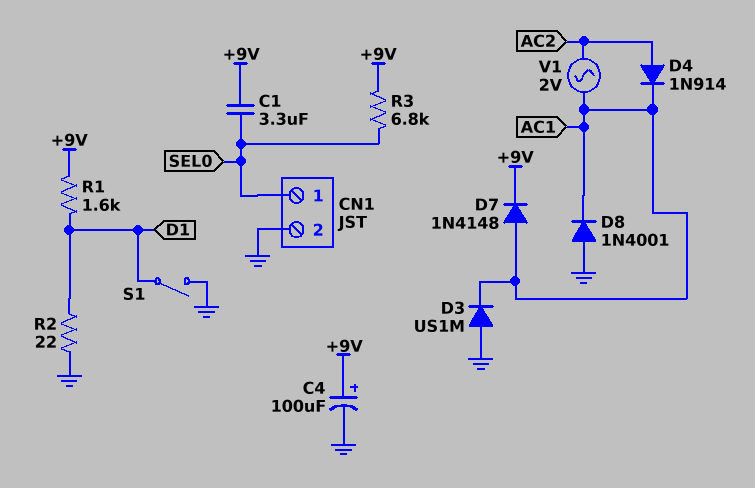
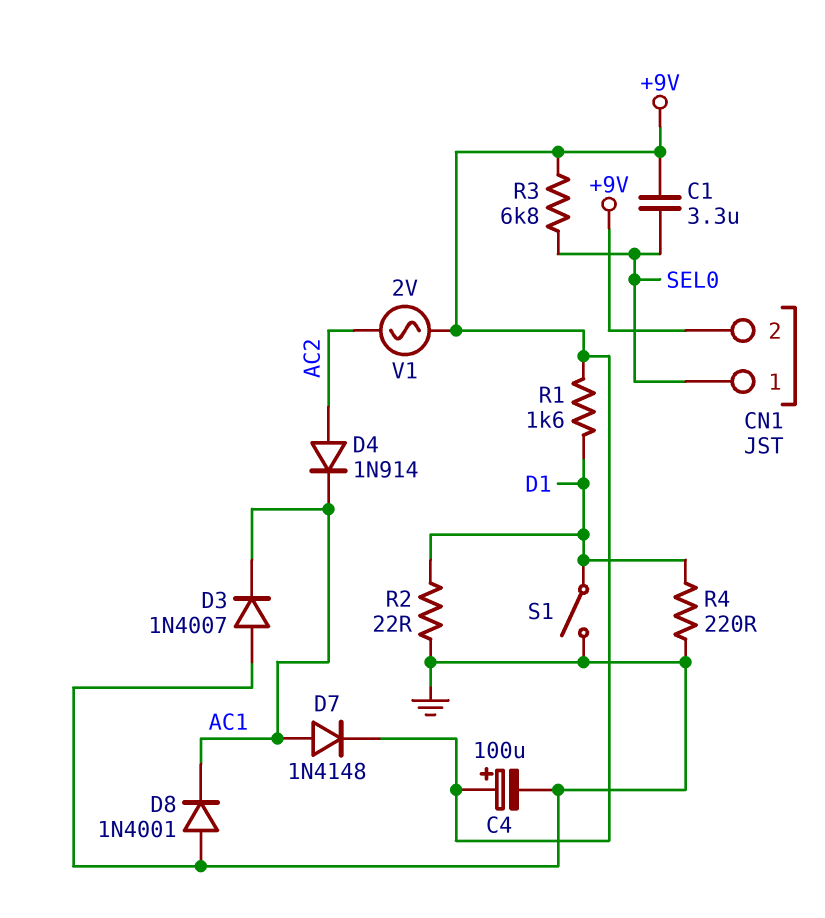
CN1 pin 2: GND -> +9V
D3: diode US1M (A GND, K AC1) -> diode 1N4007 (A GND, K AC1)
R4: none -> 220 (D1, GND)
V1: AC 2V (AC1, AC2) -> AC 2V (+9V, AC2)

